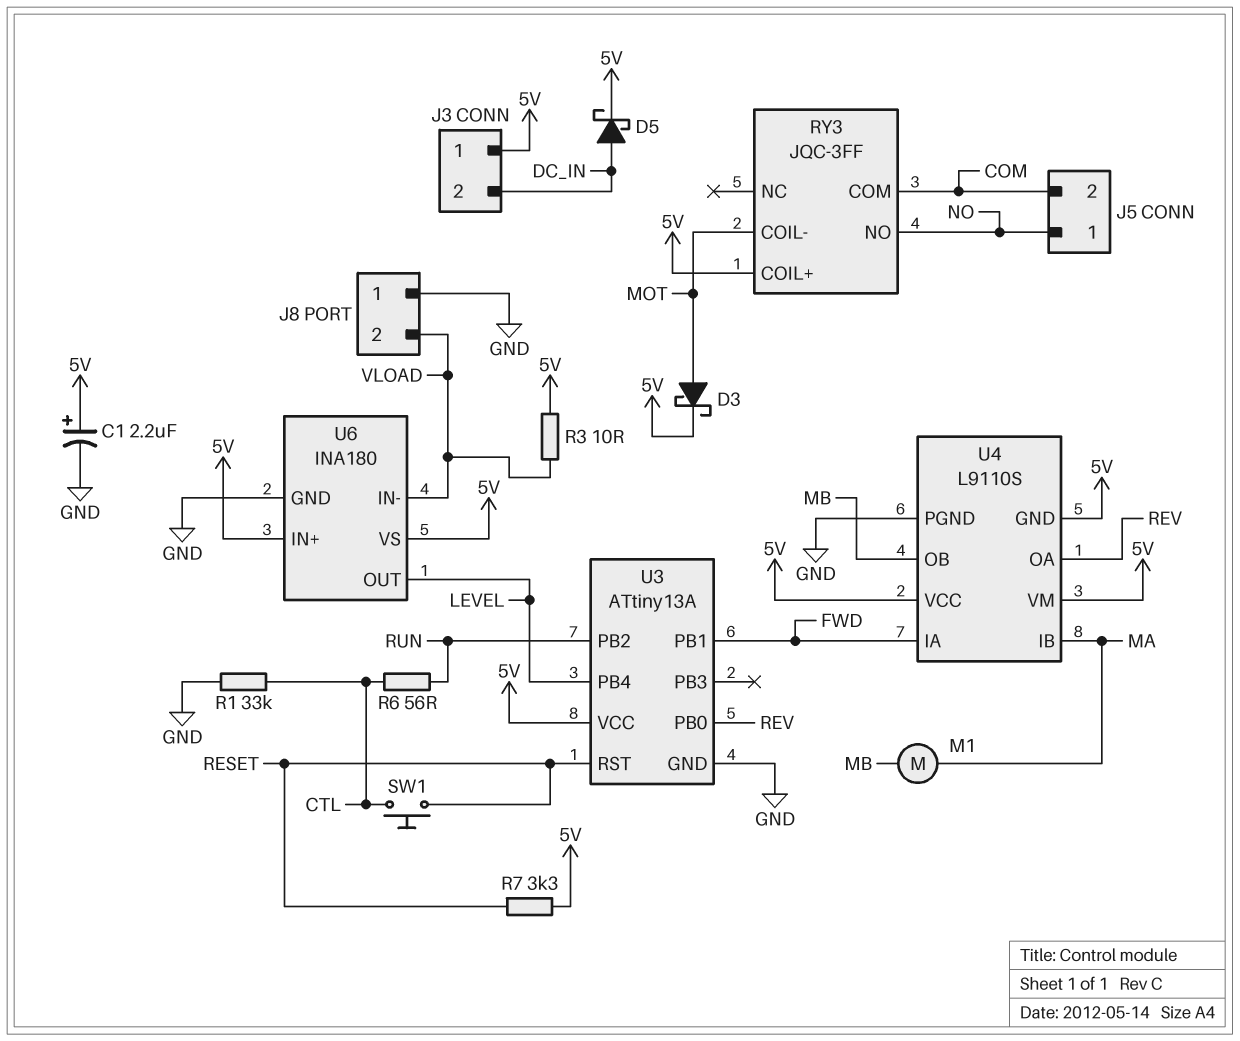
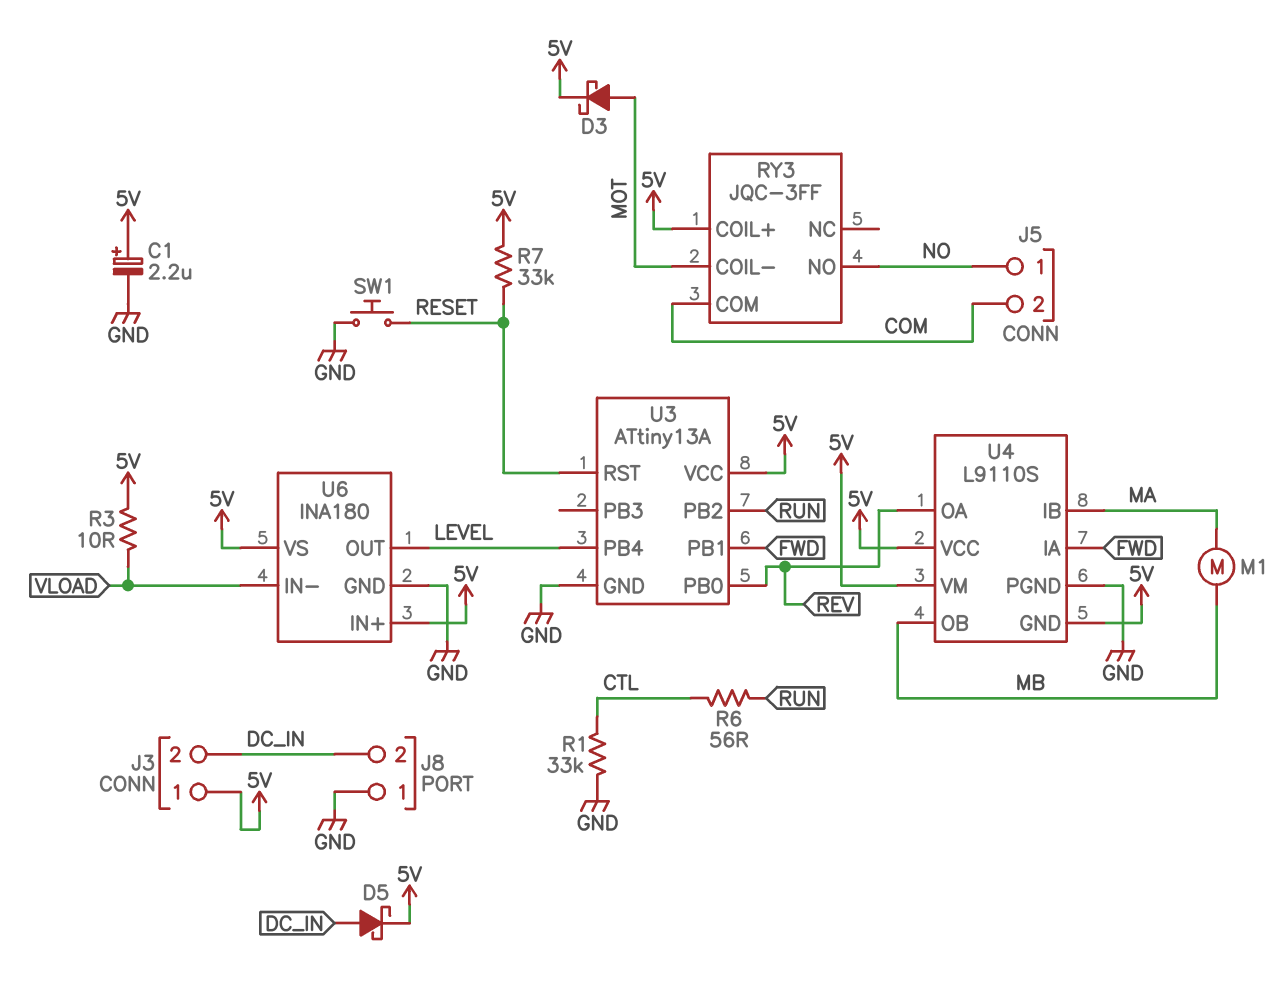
J8 pin 2: VLOAD -> DC_IN
R7: 3.3k (5V, RESET) -> 33k (5V, RESET)
SW1: button (CTL, RESET) -> button (GND, RESET)

